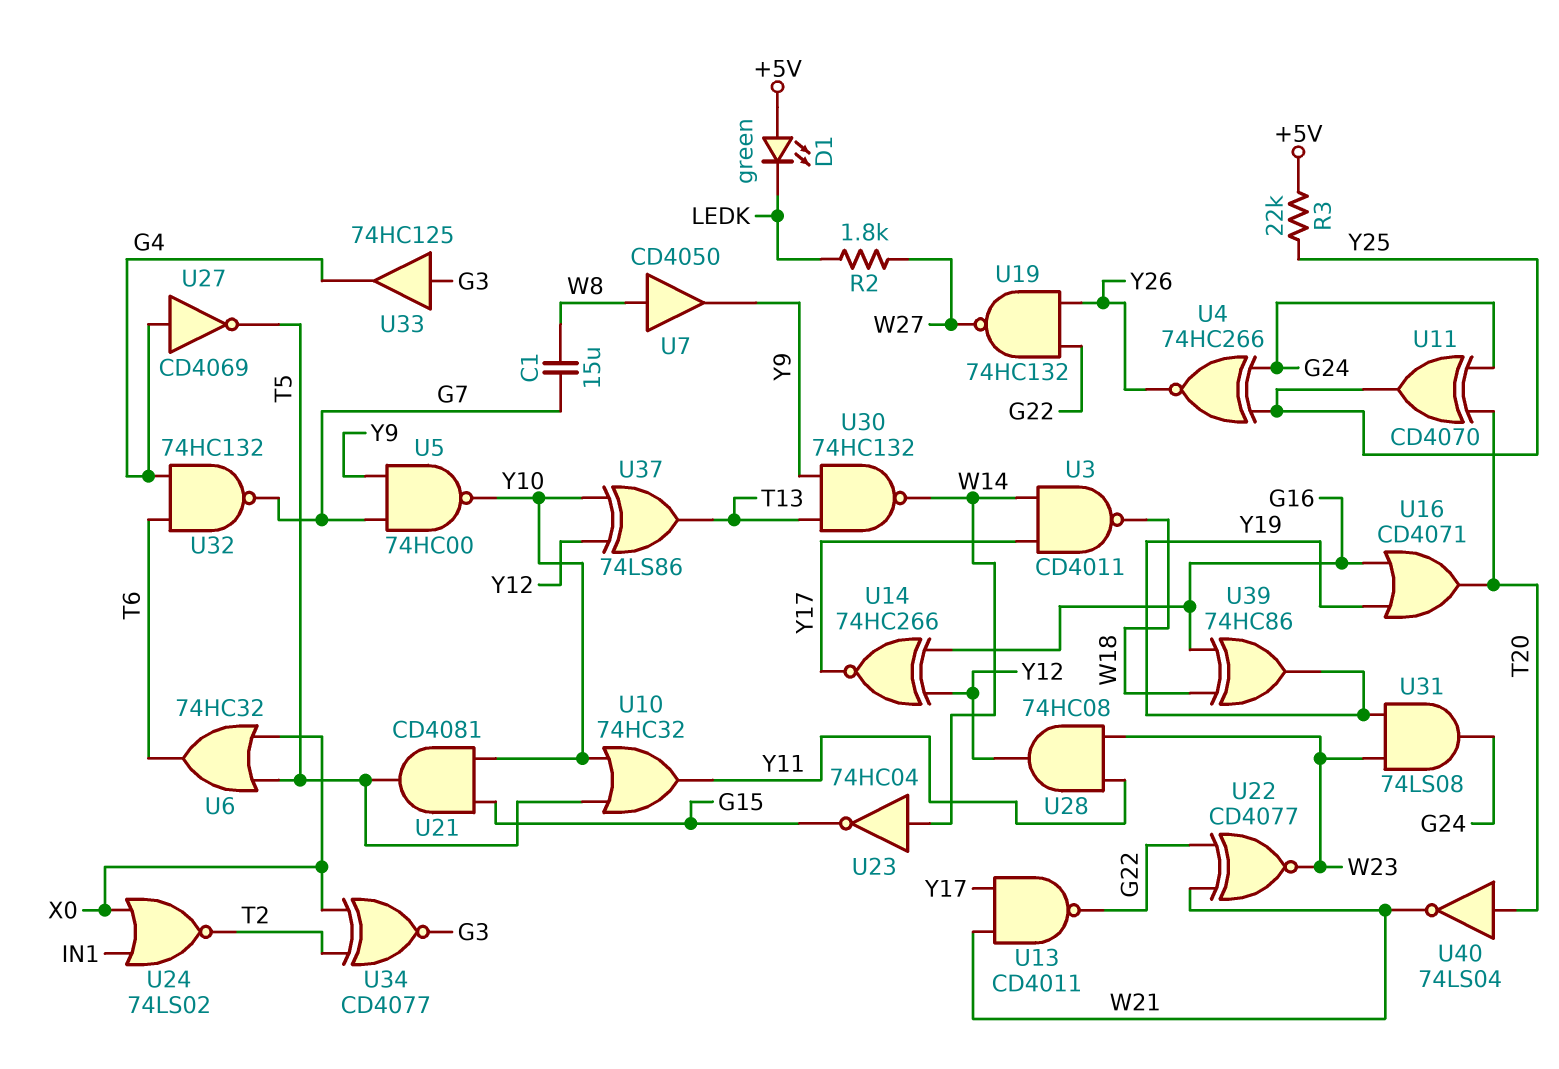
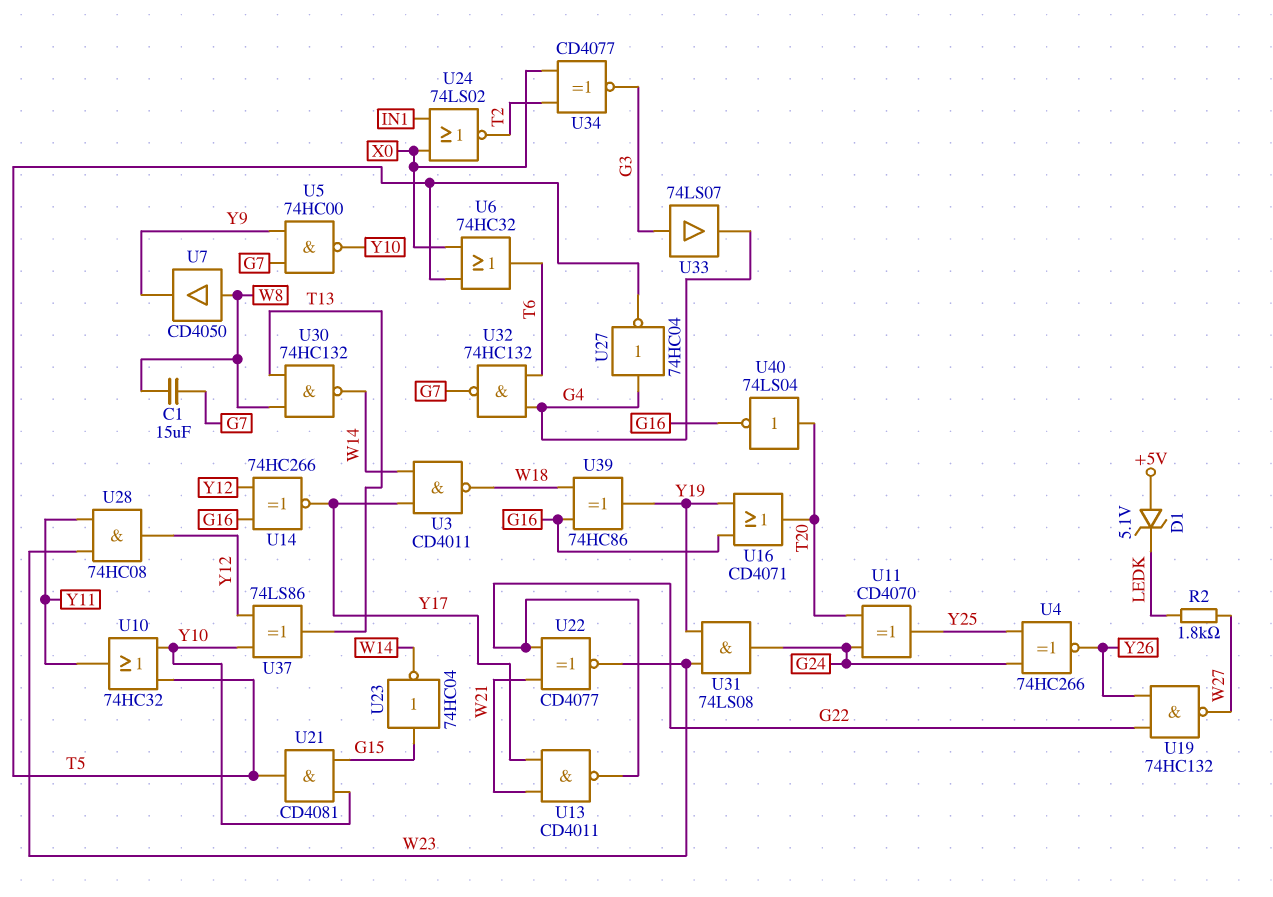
D1: LED green (A +5V, K LEDK) -> zener 5.1V (A +5V, K LEDK)
R3: 22k (+5V, Y25) -> none
U23: NOT 74HC04 (in W14, out G15) -> NOT 74HC04 (in G15, out W14)
U27: NOT CD4069 (in G4, out T5) -> NOT 74HC04 (in G4, out T5)
U30: NAND 74HC132 (in T13, in Y9, out W14) -> NAND 74HC132 (in T13, in W8, out W14)
U33: buffer 74HC125 (in G3, out G4) -> buffer 74LS07 (in G3, out G4)
U40: NOT 74LS04 (in T20, out W21) -> NOT 74LS04 (in T20, out G16)

